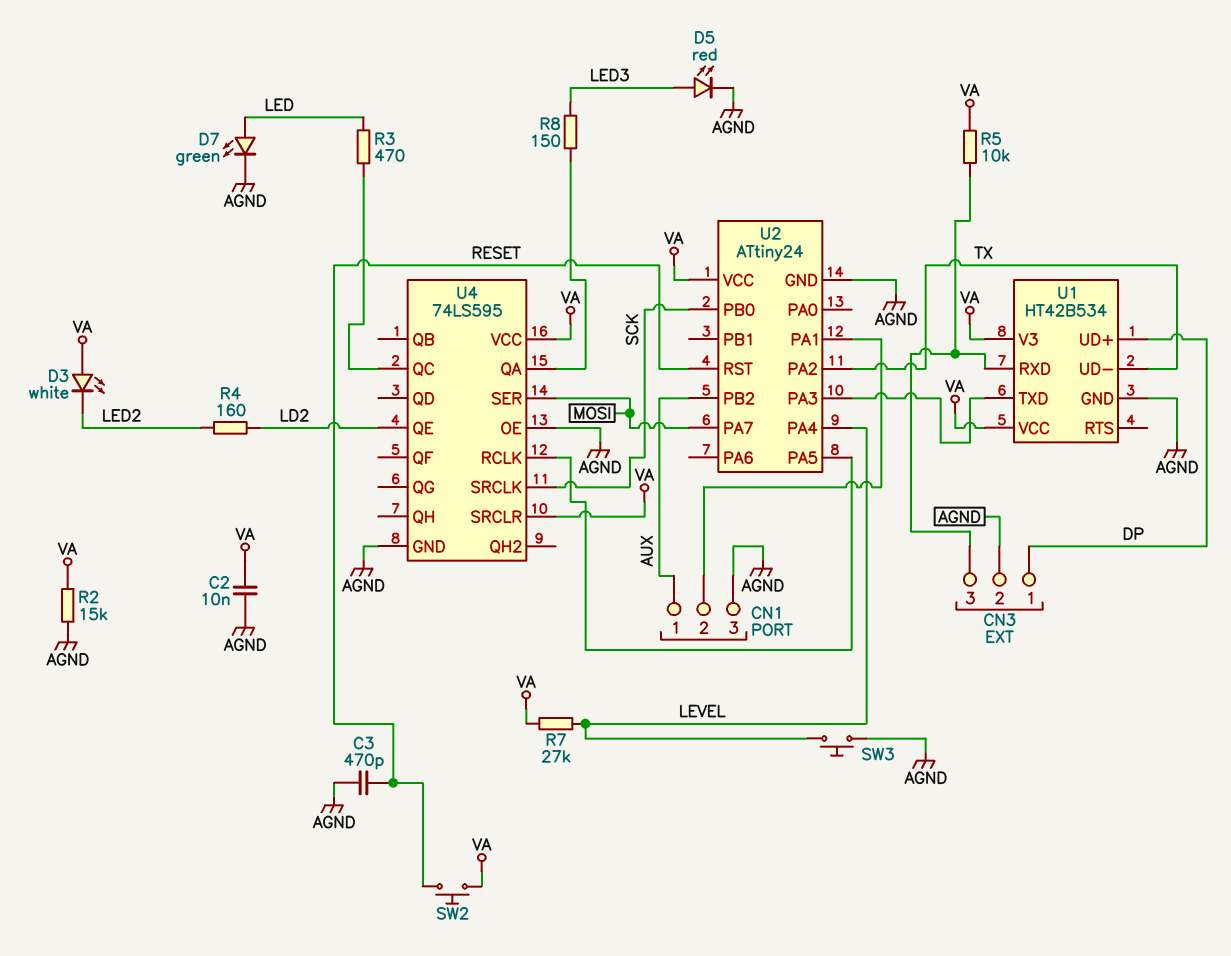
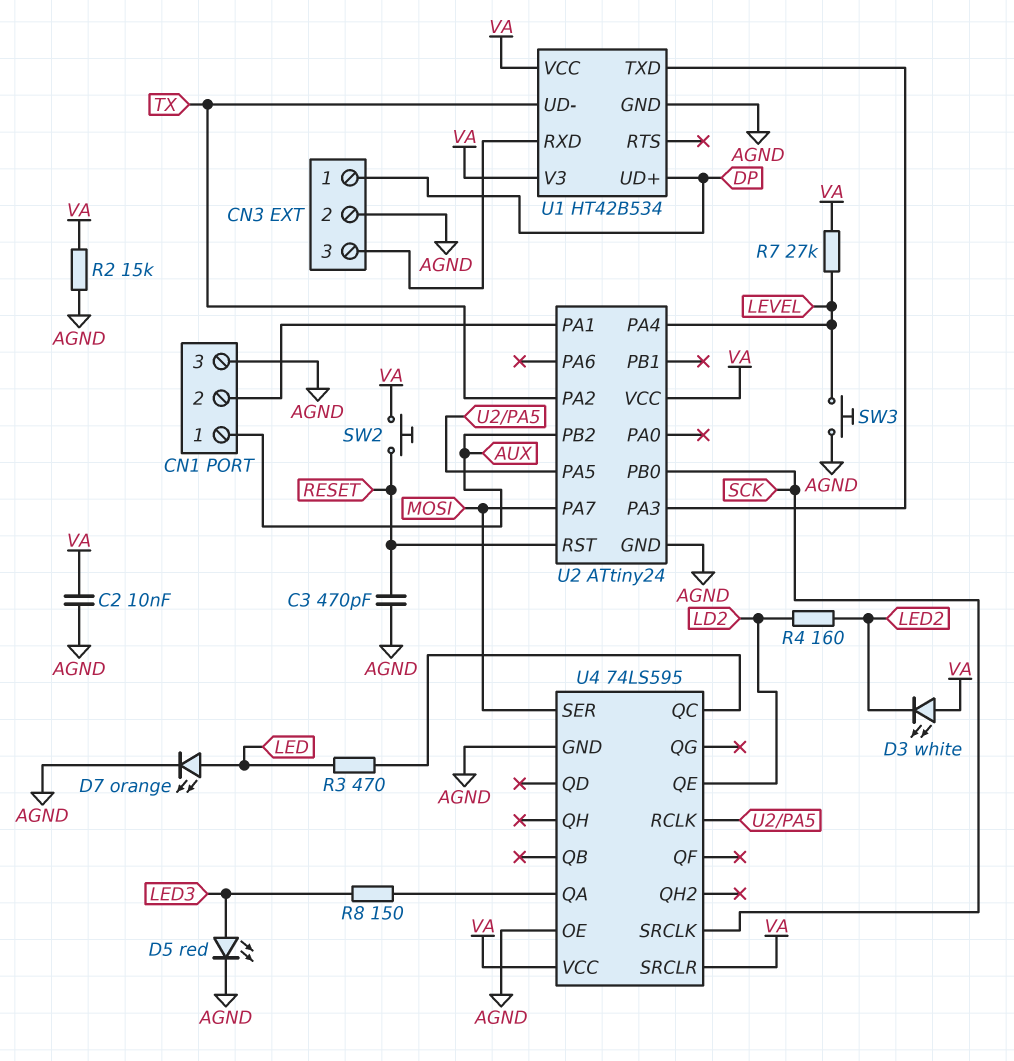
D7: LED green (A LED, K AGND) -> LED orange (A LED, K AGND)
R5: 10k (CN3/3, VA) -> none

